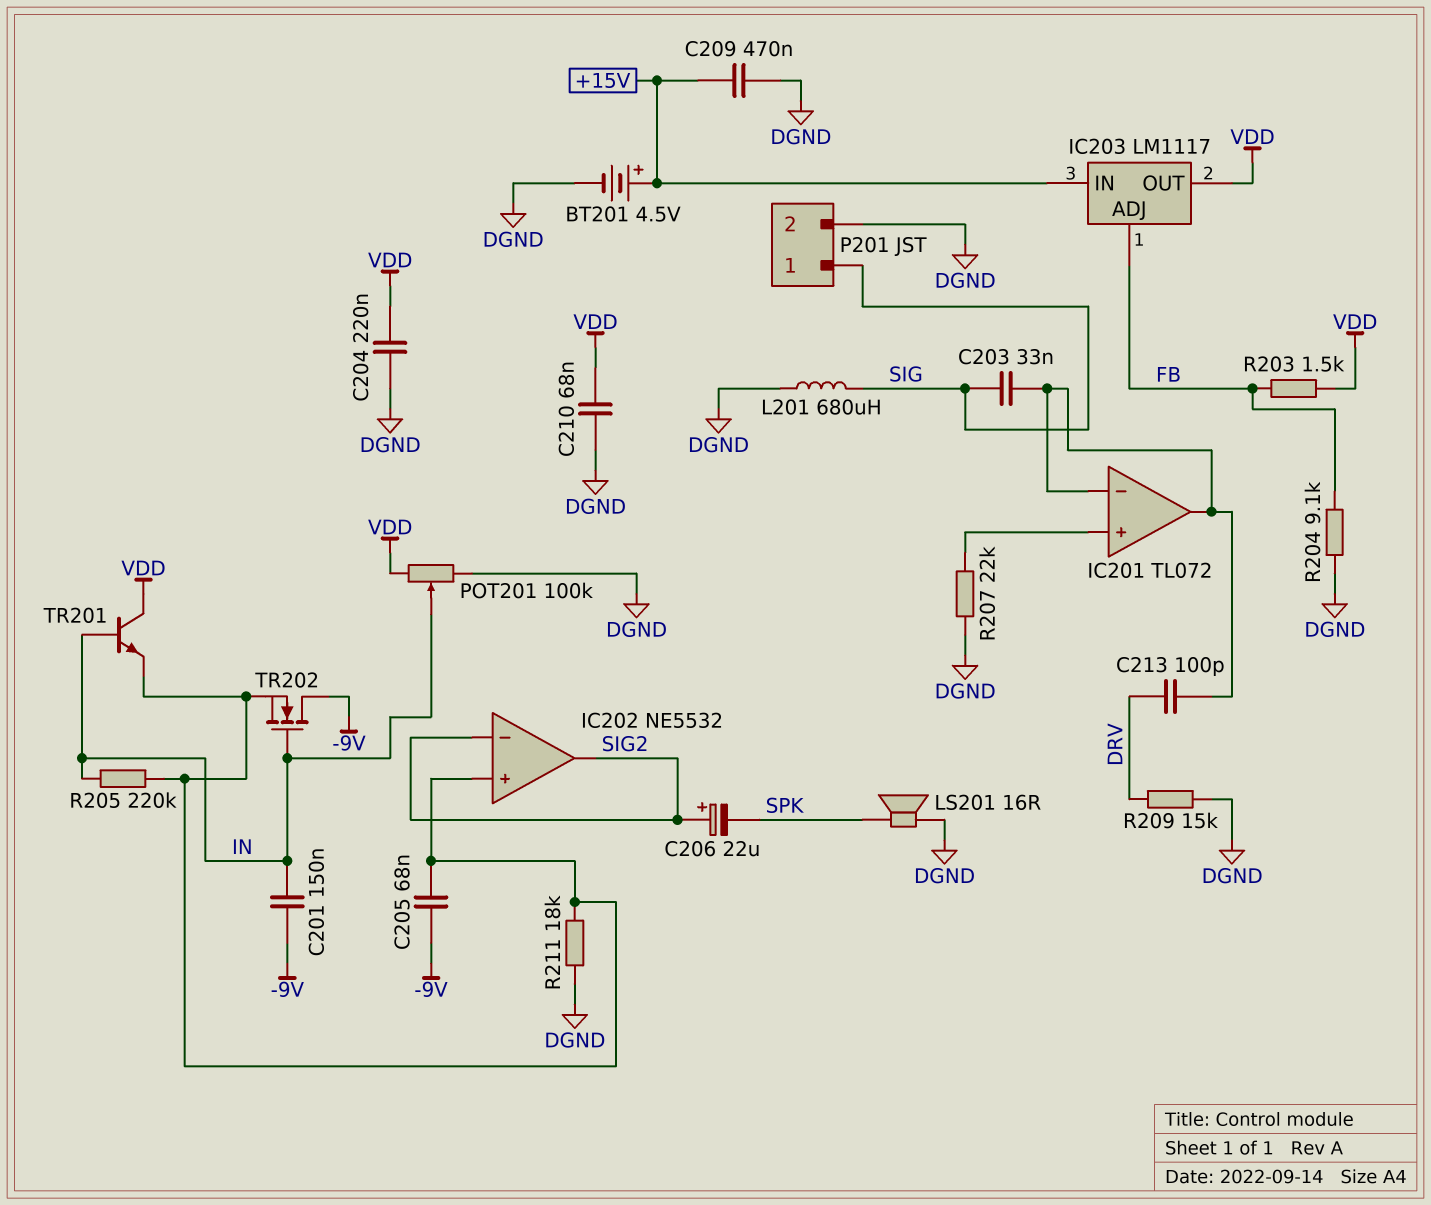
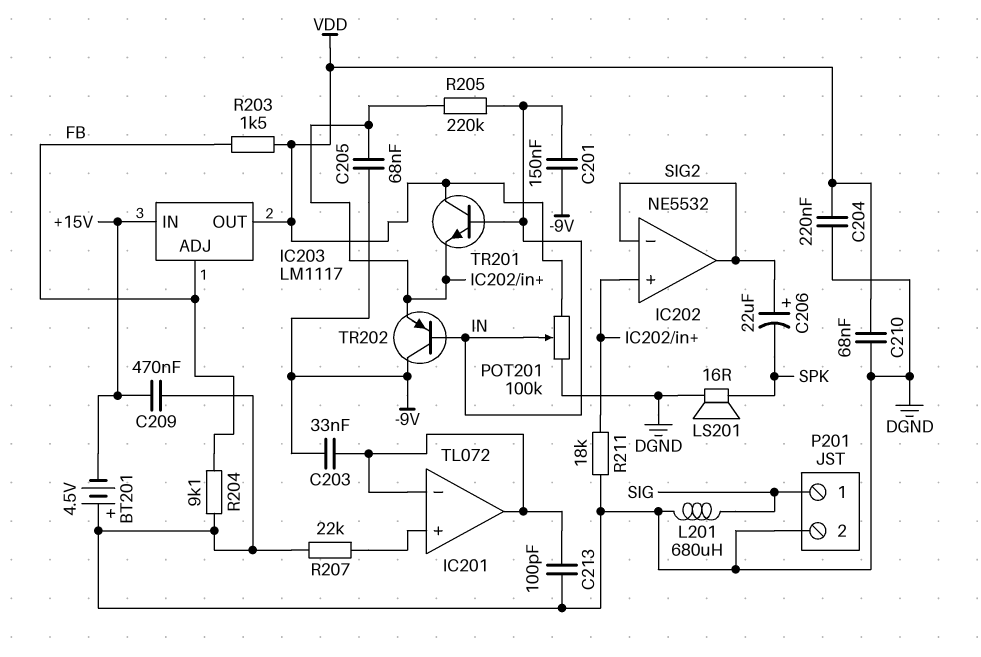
BT201: 4.5V (plus +15V, minus DGND) -> 4.5V (plus DGND, minus +15V)
C203: 33nF (IC201/in-, SIG) -> 33nF (-9V, IC201/in-)
C213: 100pF (DRV, IC201/in-) -> 100pF (DGND, IC201/in-)
R209: 15k (DGND, DRV) -> none
TR202: NMOS (G IN, D -9V, S IC202/in+) -> PNP (B IN, C -9V, E IC202/in+)

